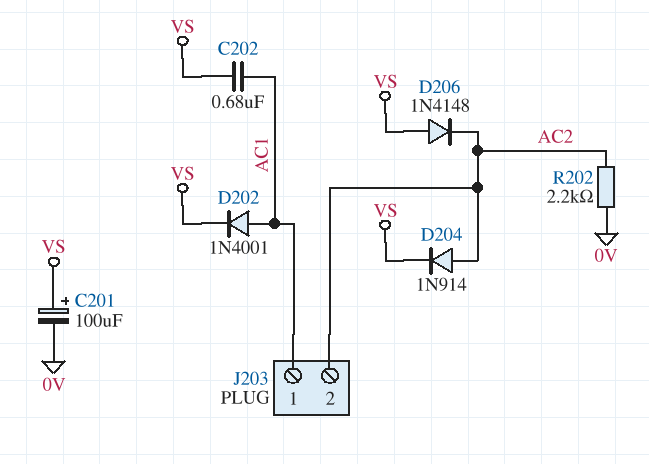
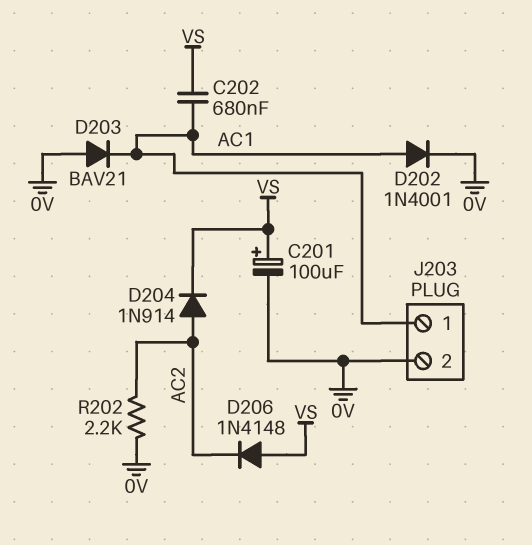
D202: diode 1N4001 (A AC1, K VS) -> diode 1N4001 (A AC1, K 0V)
D203: none -> diode BAV21 (A 0V, K AC1)
J203 pin 2: AC2 -> 0V

